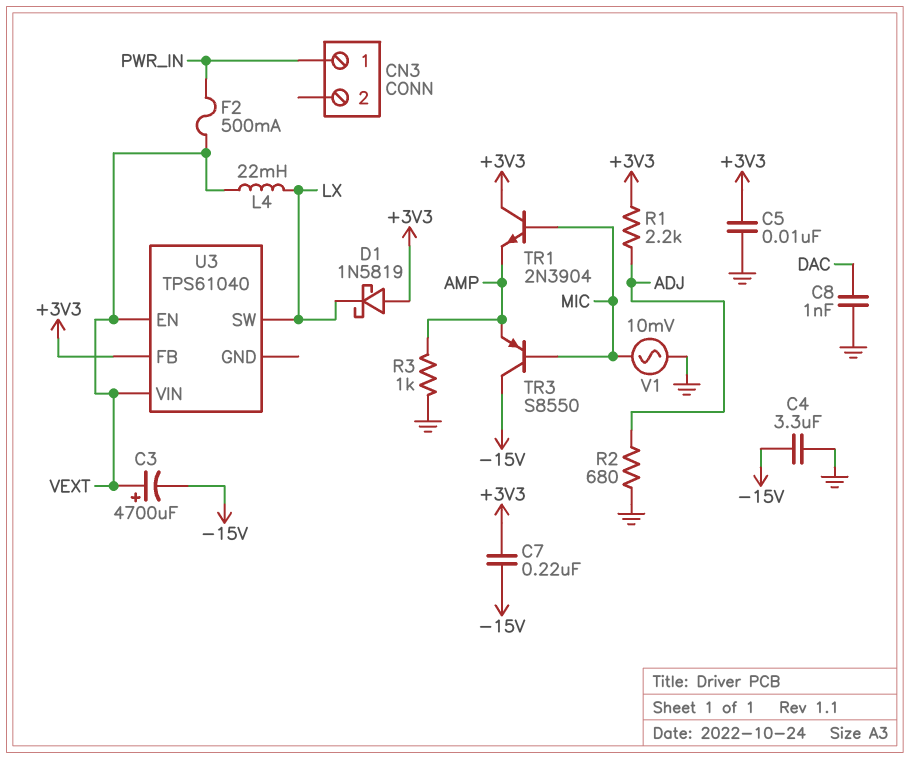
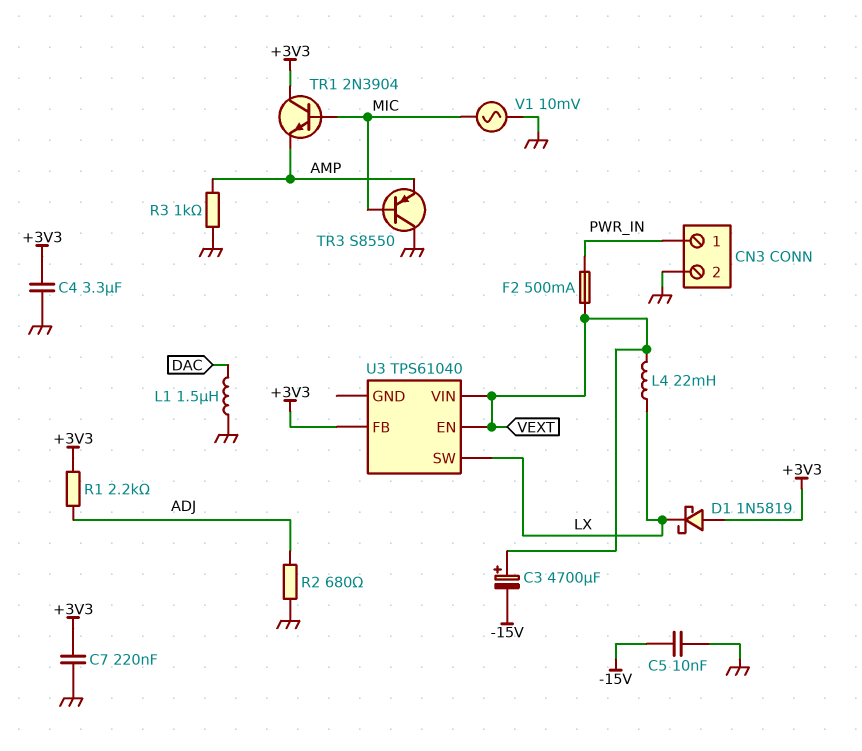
C4: 3.3uF (-15V, GND) -> 3.3uF (+3V3, GND)
C5: 10nF (+3V3, GND) -> 10nF (-15V, GND)
C7: 220nF (+3V3, -15V) -> 220nF (+3V3, GND)
C8: 1nF (DAC, GND) -> none
CN3 pin 2: none -> GND
L1: none -> 1.5uH (DAC, GND)
TR3: PNP S8550 (B MIC, C -15V, E AMP) -> PNP S8550 (B MIC, C GND, E AMP)

